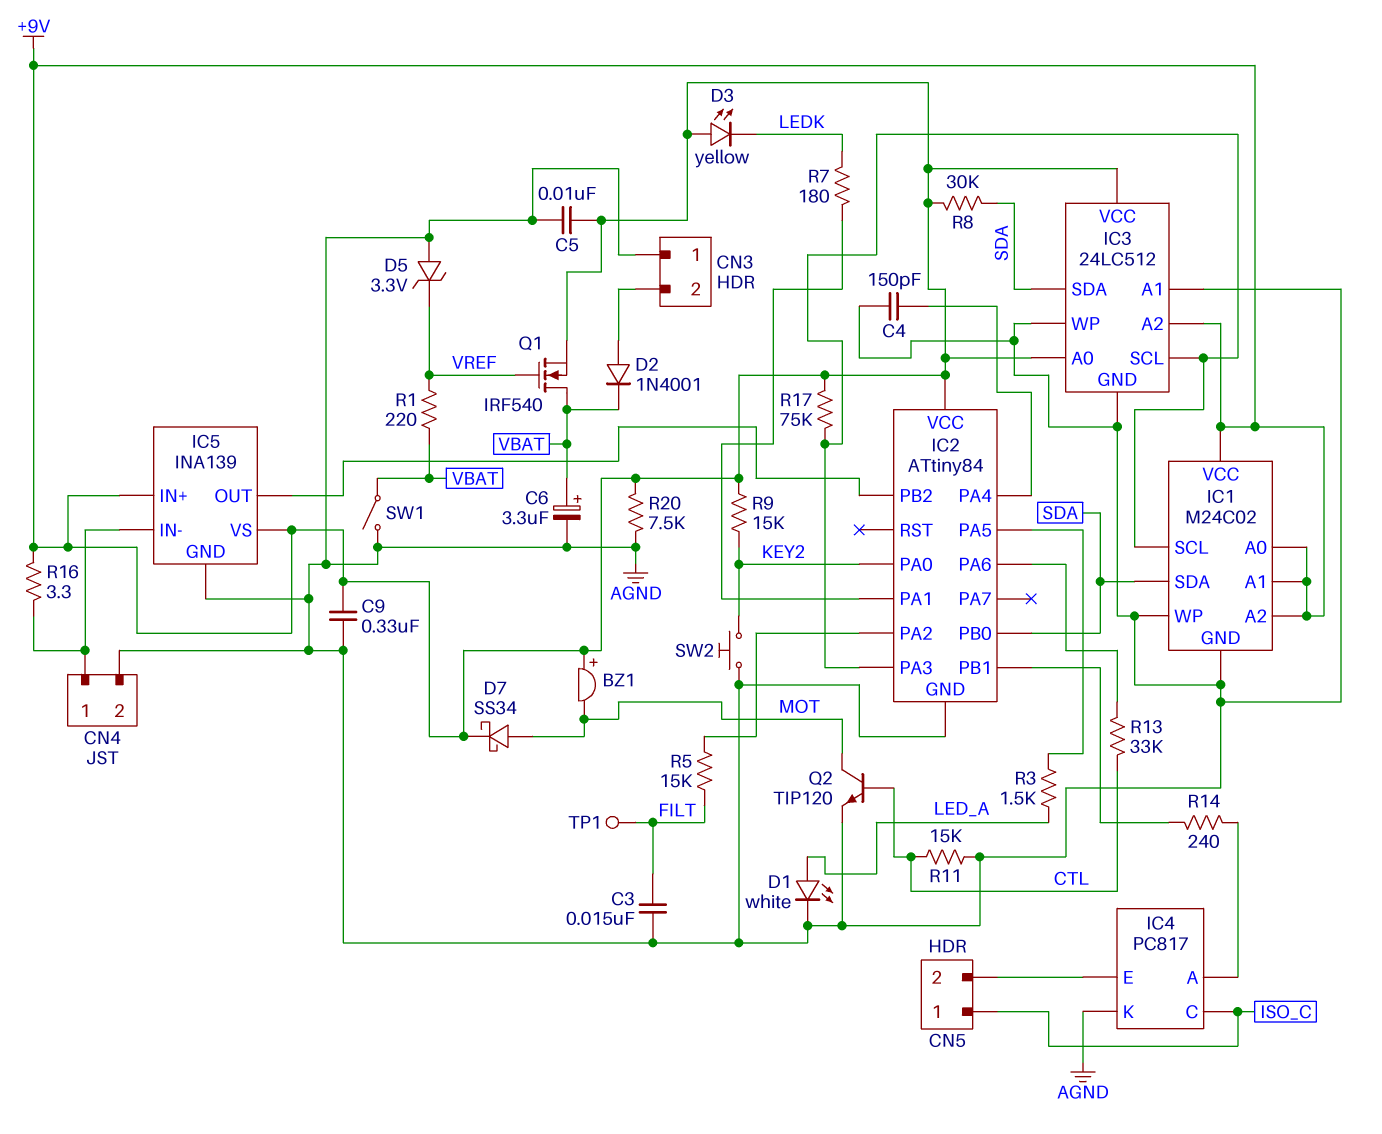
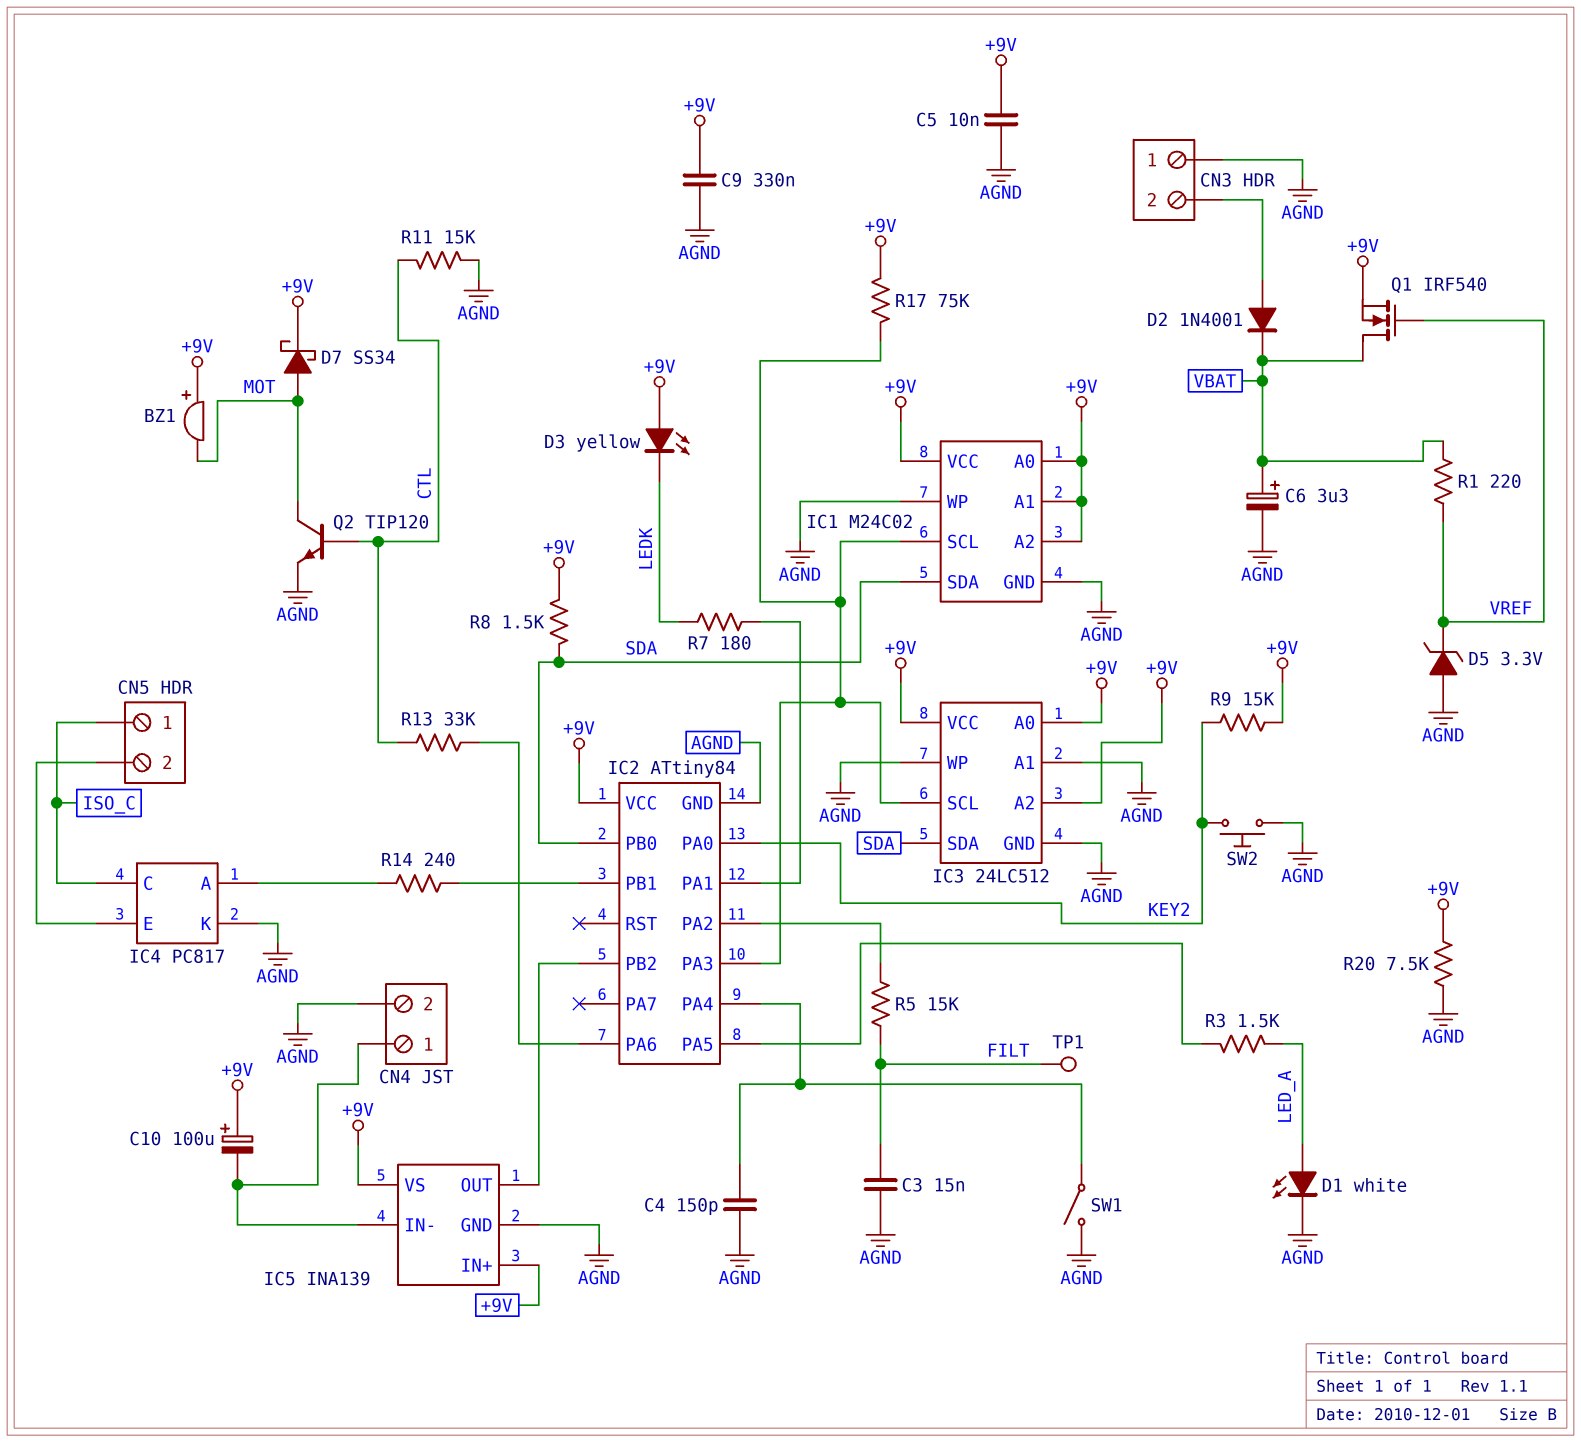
C10: none -> 100uF (plus +9V, minus CN4/1)
R8: 30k (+9V, SDA) -> 1.5k (+9V, SDA)
R16: 3.3 (+9V, CN4/1) -> none
SW1: switch (AGND, VBAT) -> switch (AGND, IC2/PA4)

